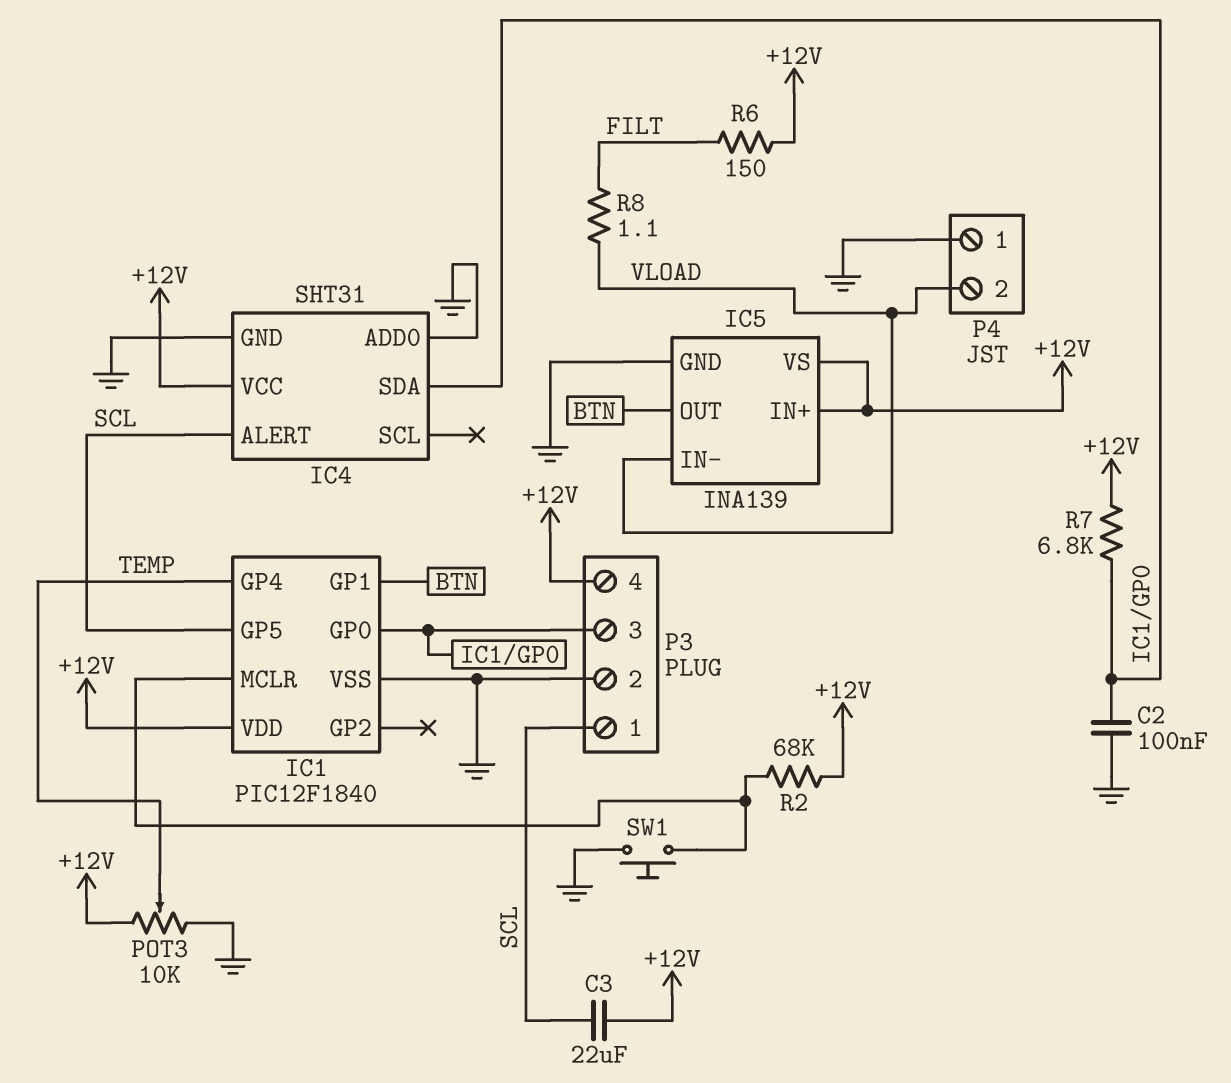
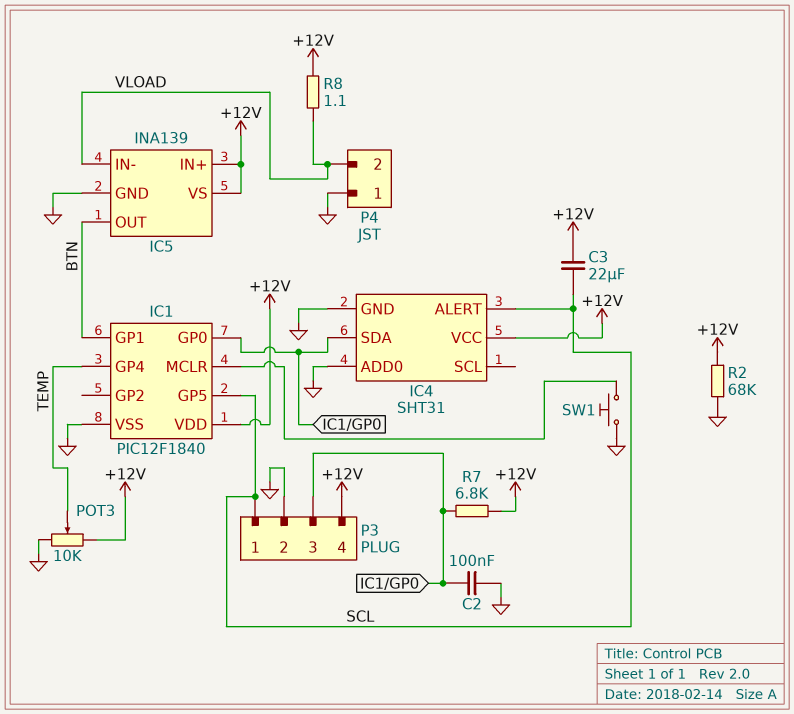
R2: 68k (+12V, IC1/MCLR) -> 68k (+12V, GND)
R6: 150 (+12V, FILT) -> none
R8: 1.1 (FILT, VLOAD) -> 1.1 (+12V, VLOAD)

